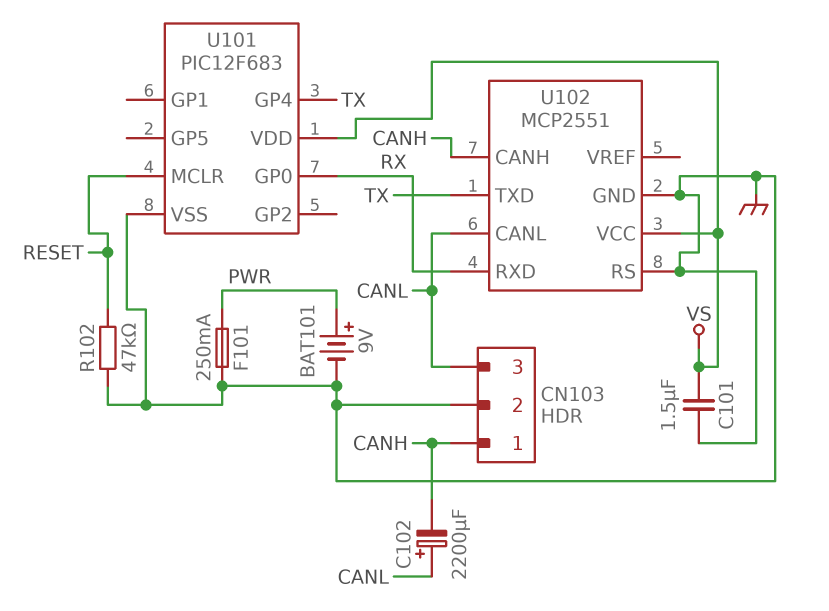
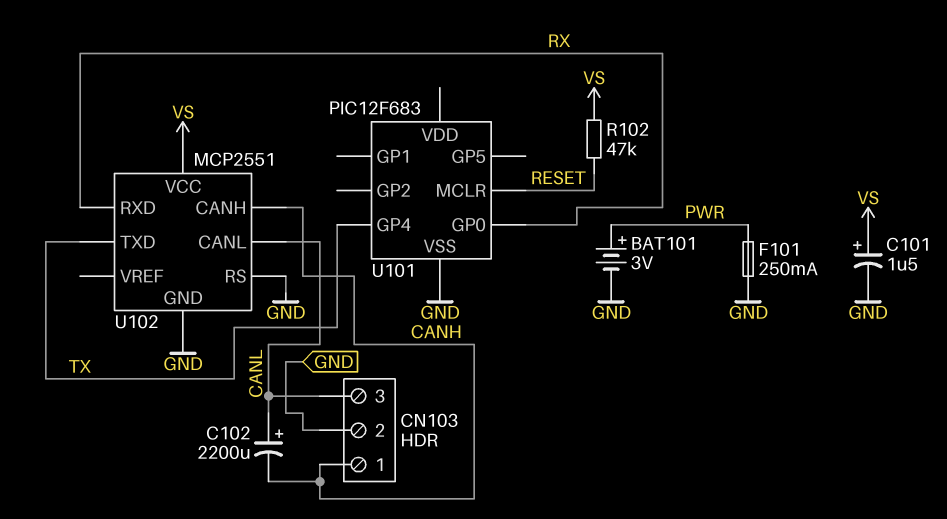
BAT101: 9V (plus PWR, minus GND) -> 3V (plus PWR, minus GND)
C101: 1.5uF (GND, VS) -> 1.5uF (plus VS, minus GND)
R102: 47k (GND, RESET) -> 47k (RESET, VS)
U101 pin VDD: VS -> none

